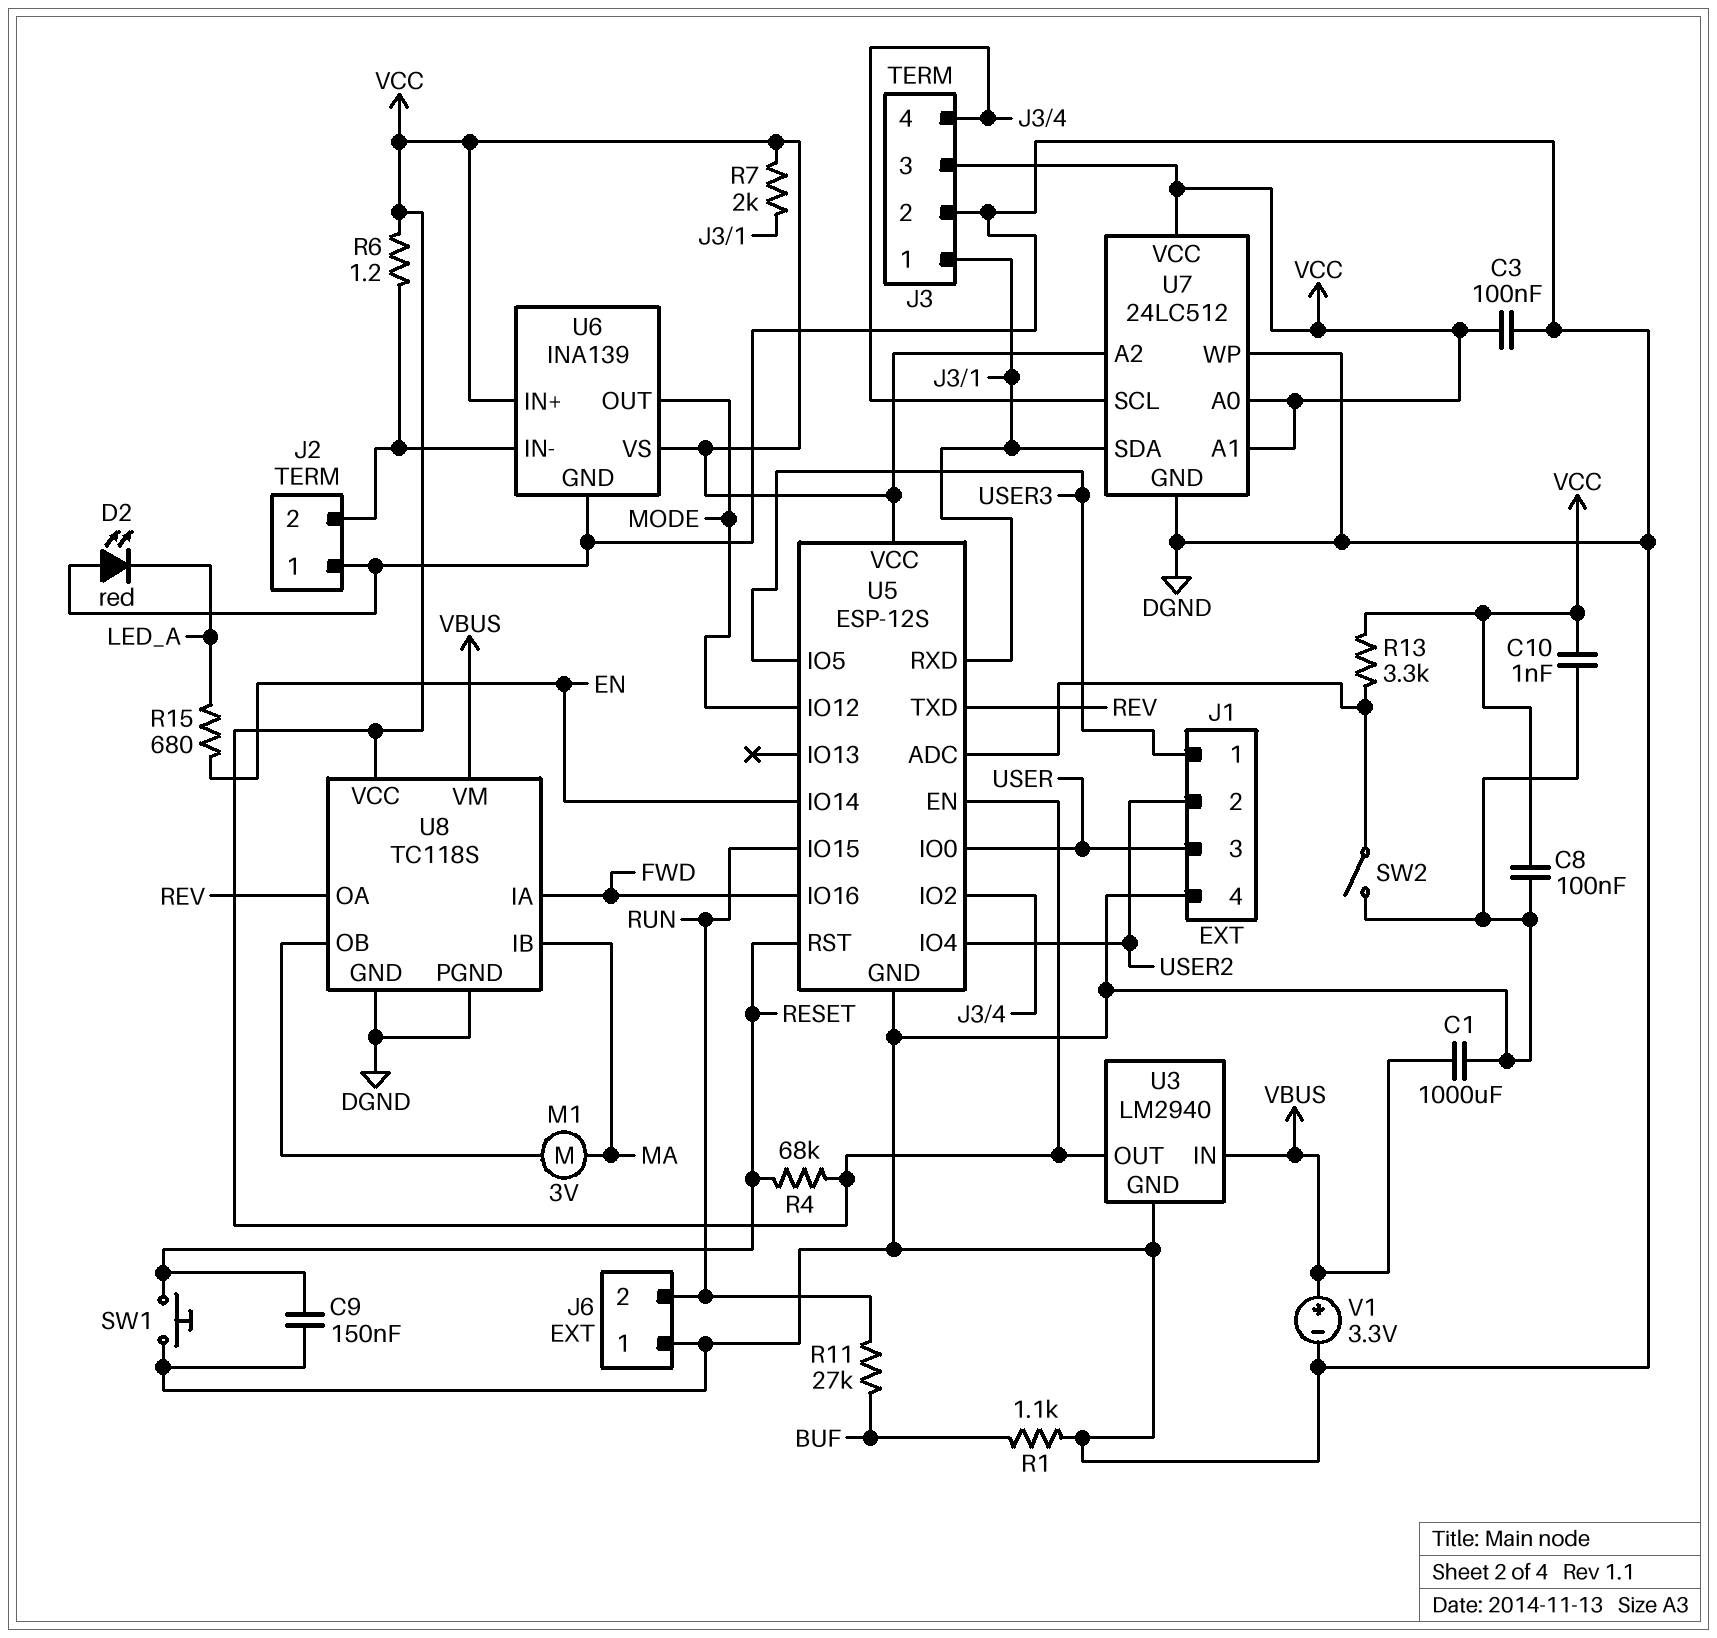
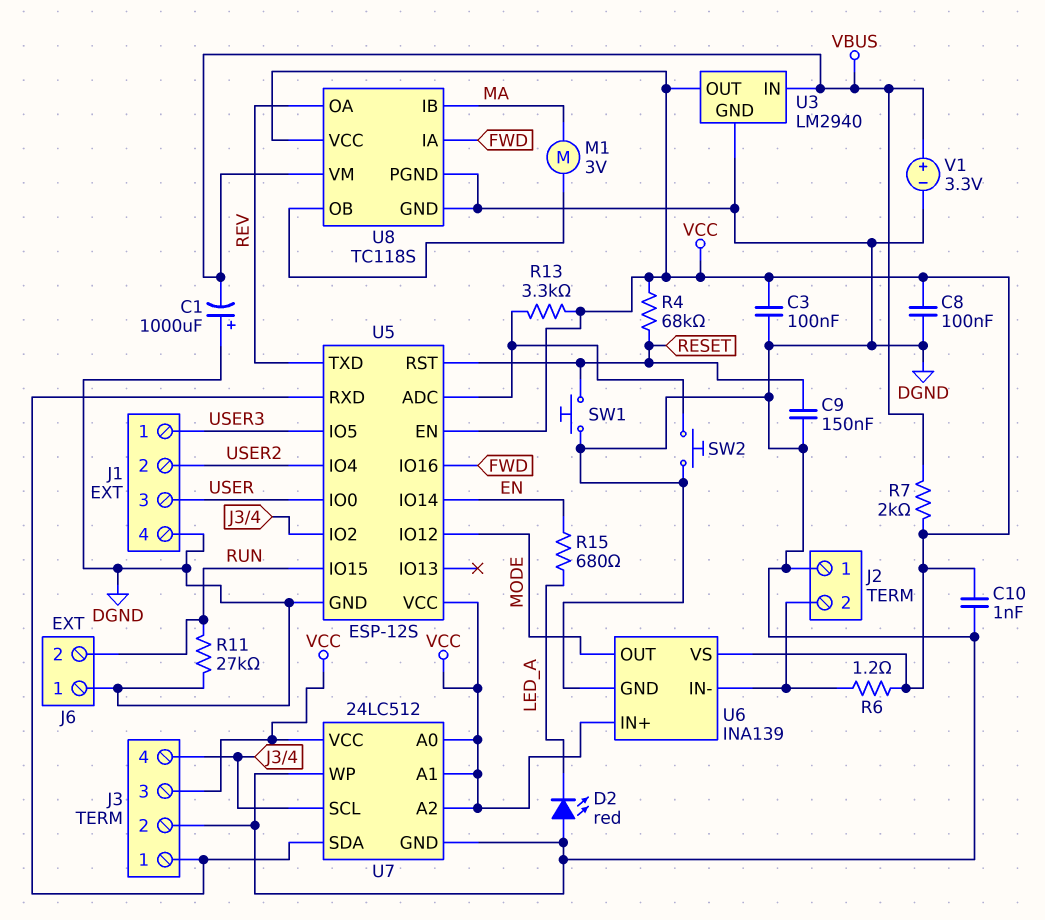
C1: 1000uF (DGND, VBUS) -> 1000uF (plus DGND, minus VBUS)
R1: 1.1k (BUF, DGND) -> none
R7: 2k (J3/1, VCC) -> 2k (VBUS, VCC)
R11: 27k (BUF, RUN) -> 27k (DGND, RUN)
SW2: switch (DGND, U5/ADC) -> button (DGND, U5/ADC)

